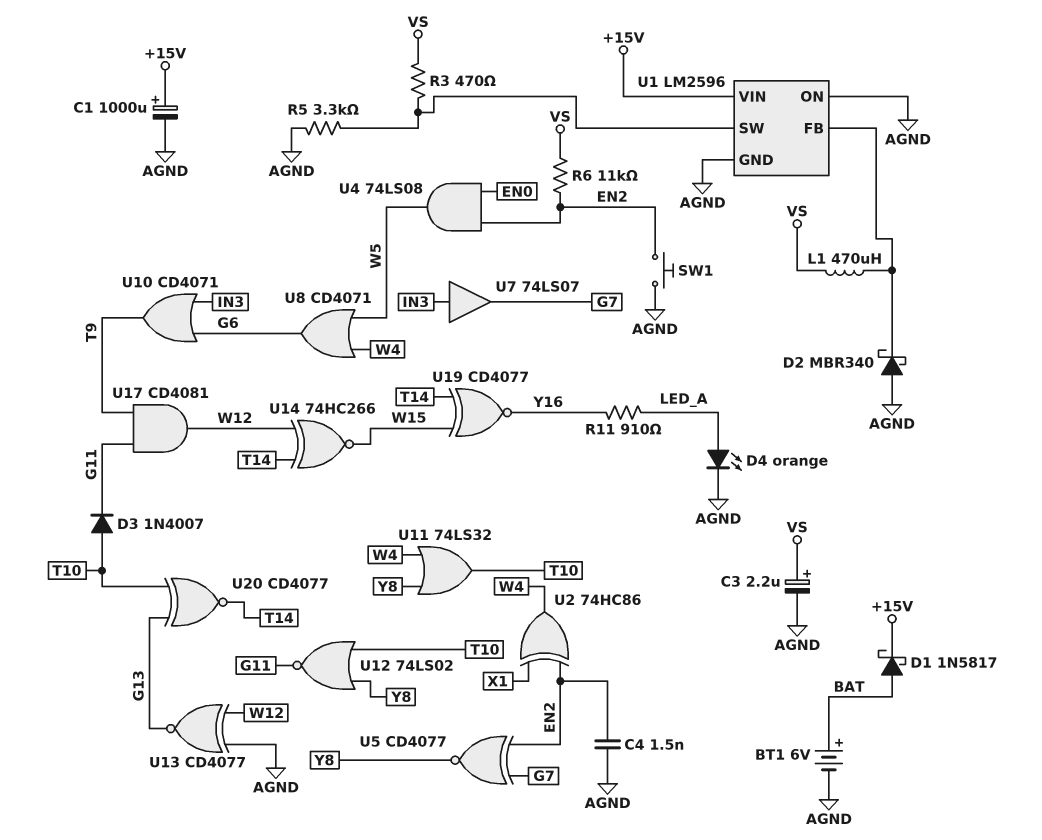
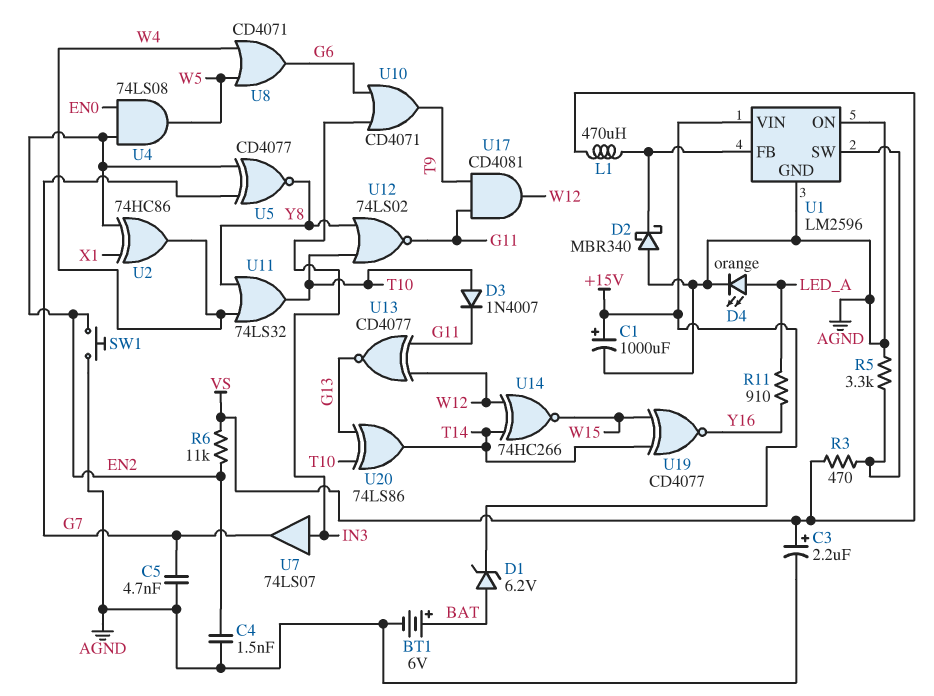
C5: none -> 4.7nF (AGND, G7)
D1: schottky 1N5817 (A BAT, K +15V) -> zener 6.2V (A BAT, K +15V)
U13: XNOR CD4077 (in AGND, in W12, out G13) -> XNOR CD4077 (in G11, in W12, out G13)
U20: XNOR CD4077 (in G13, in T10, out T14) -> XOR 74LS86 (in G13, in T10, out T14)

